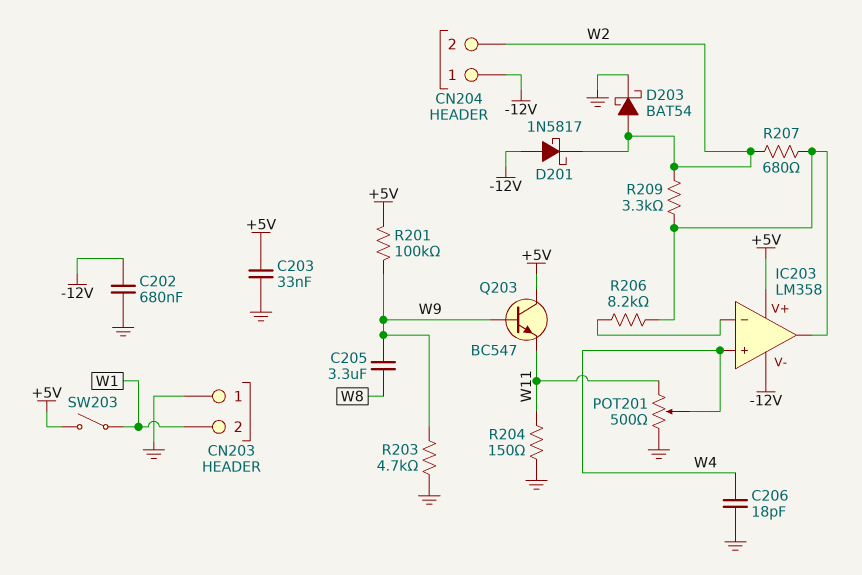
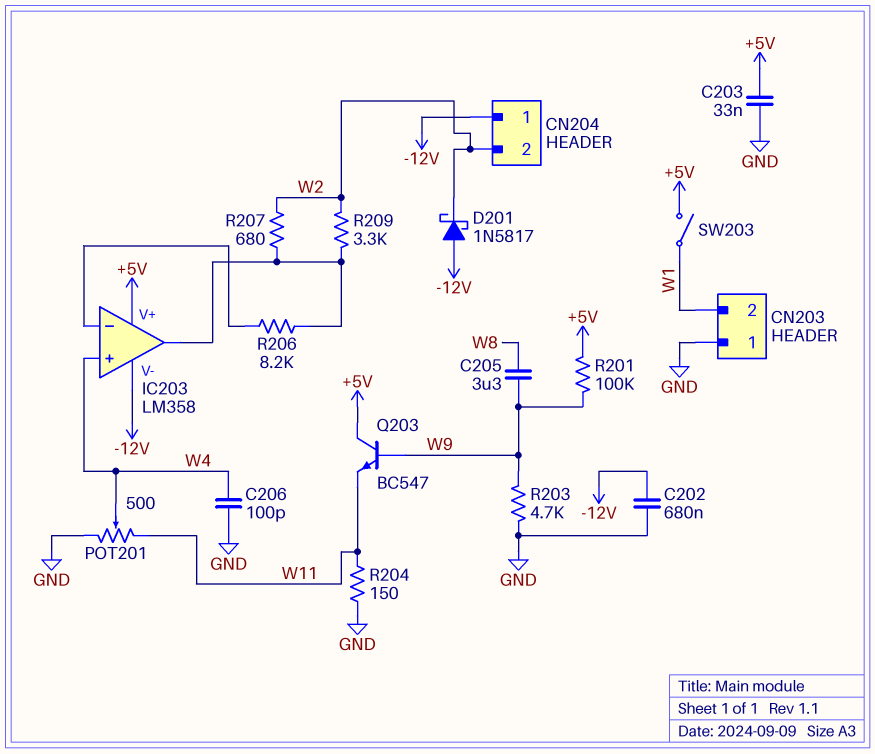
C206: 18pF (GND, W4) -> 100pF (GND, W4)
D203: schottky BAT54 (A W2, K GND) -> none

